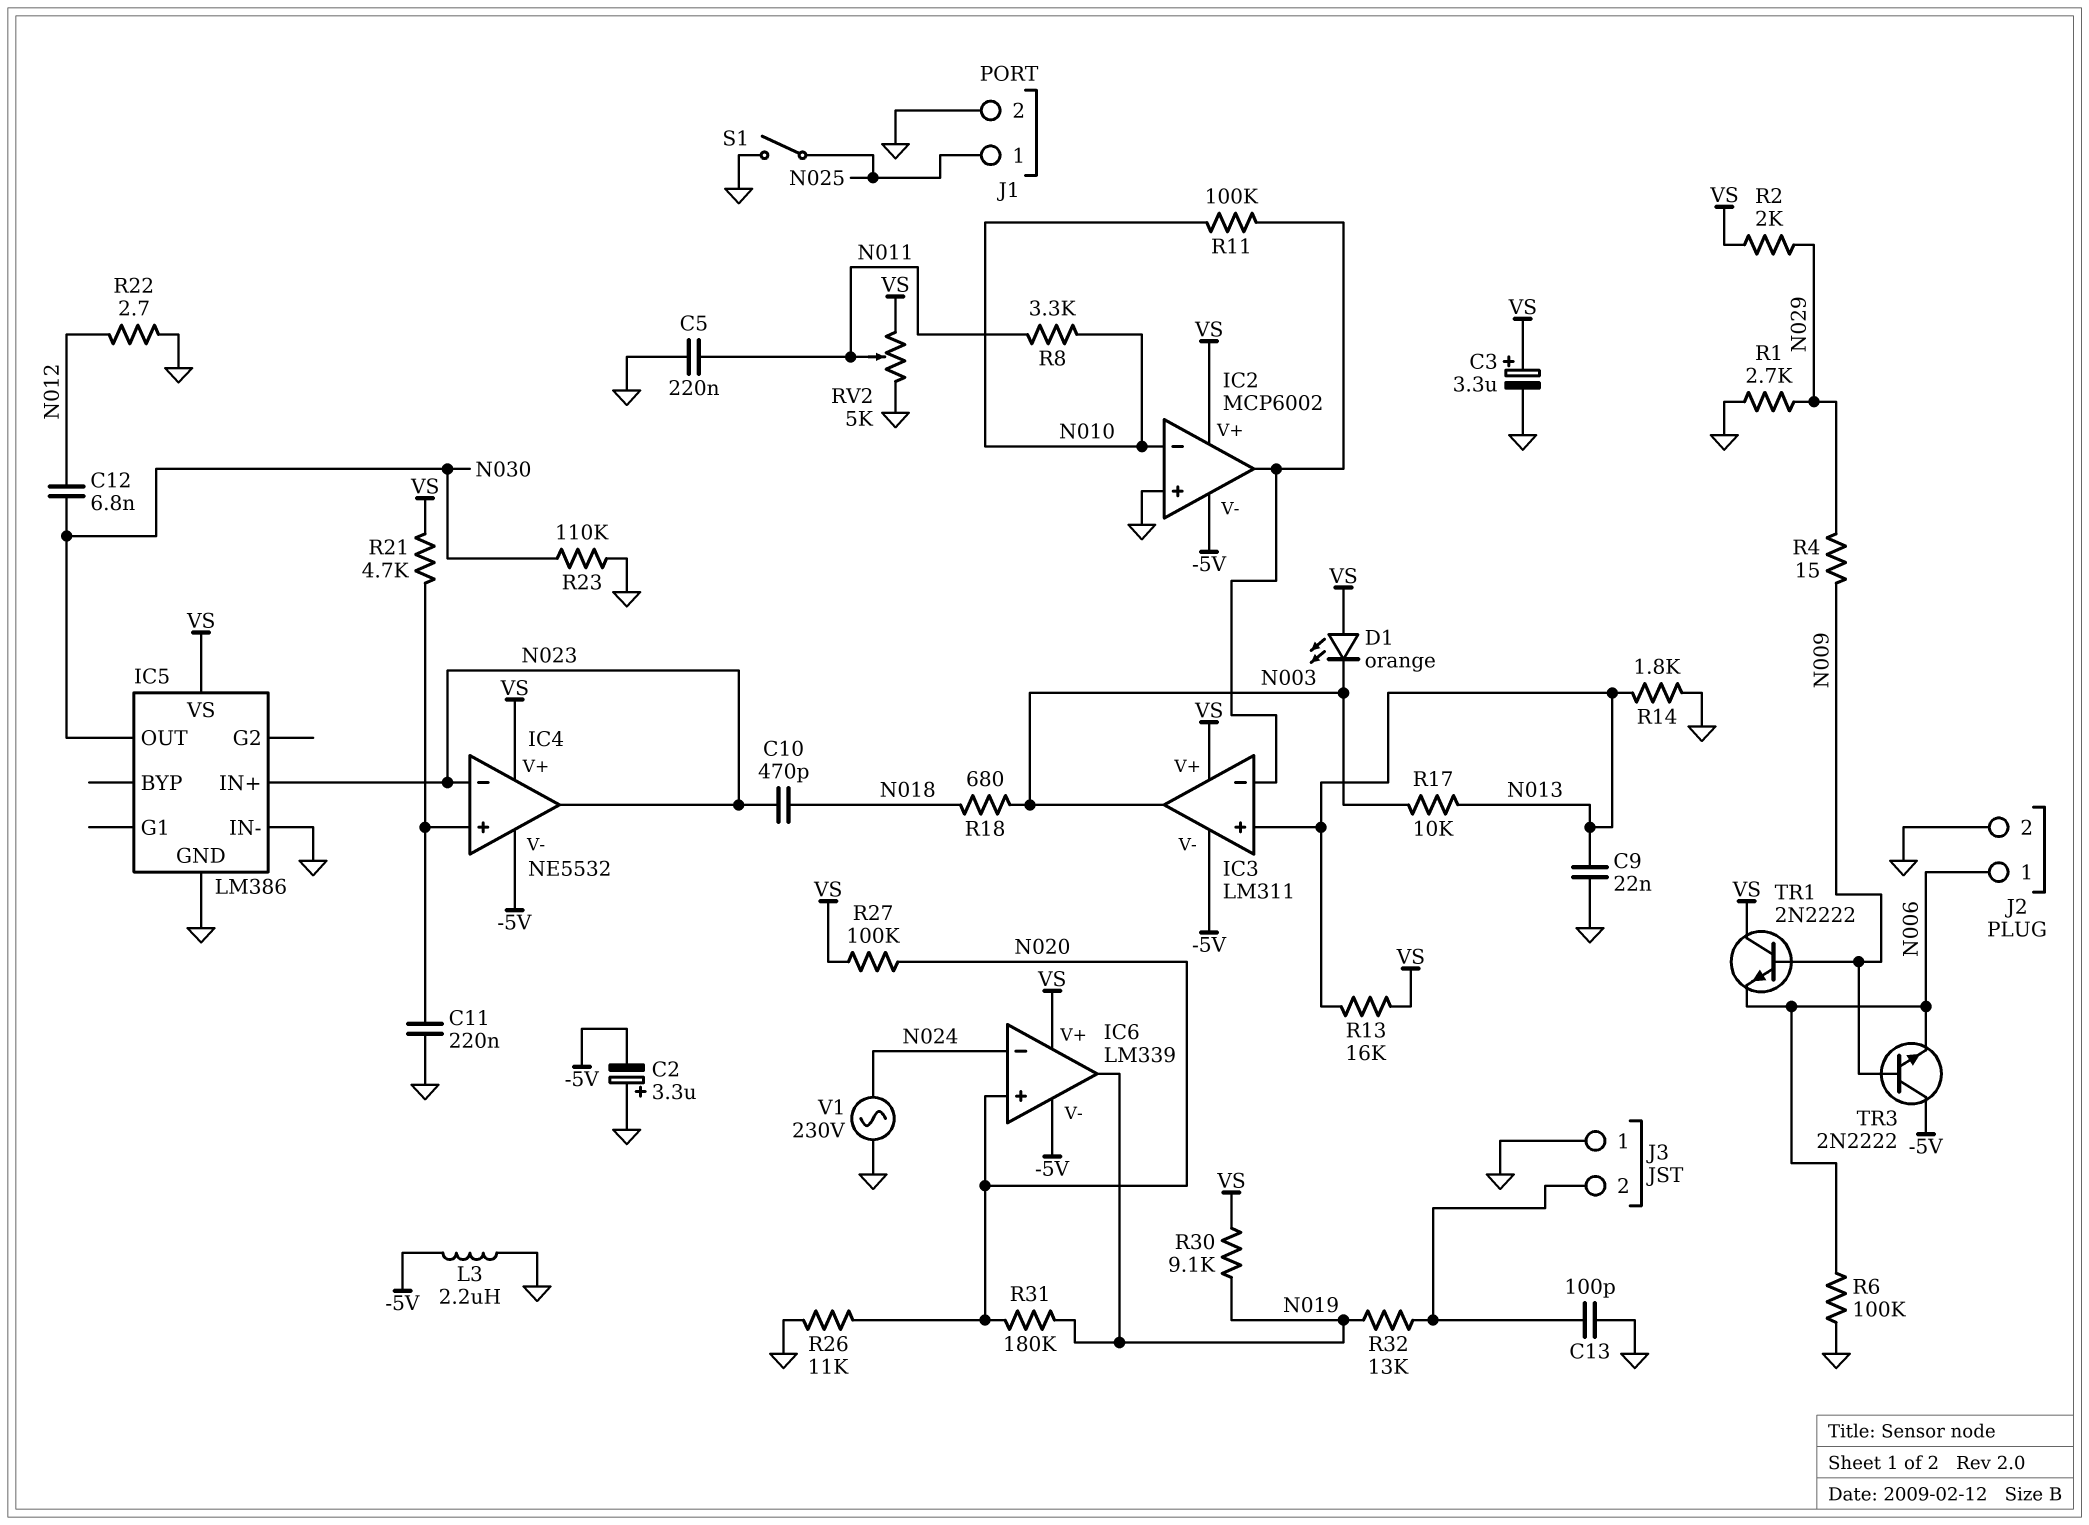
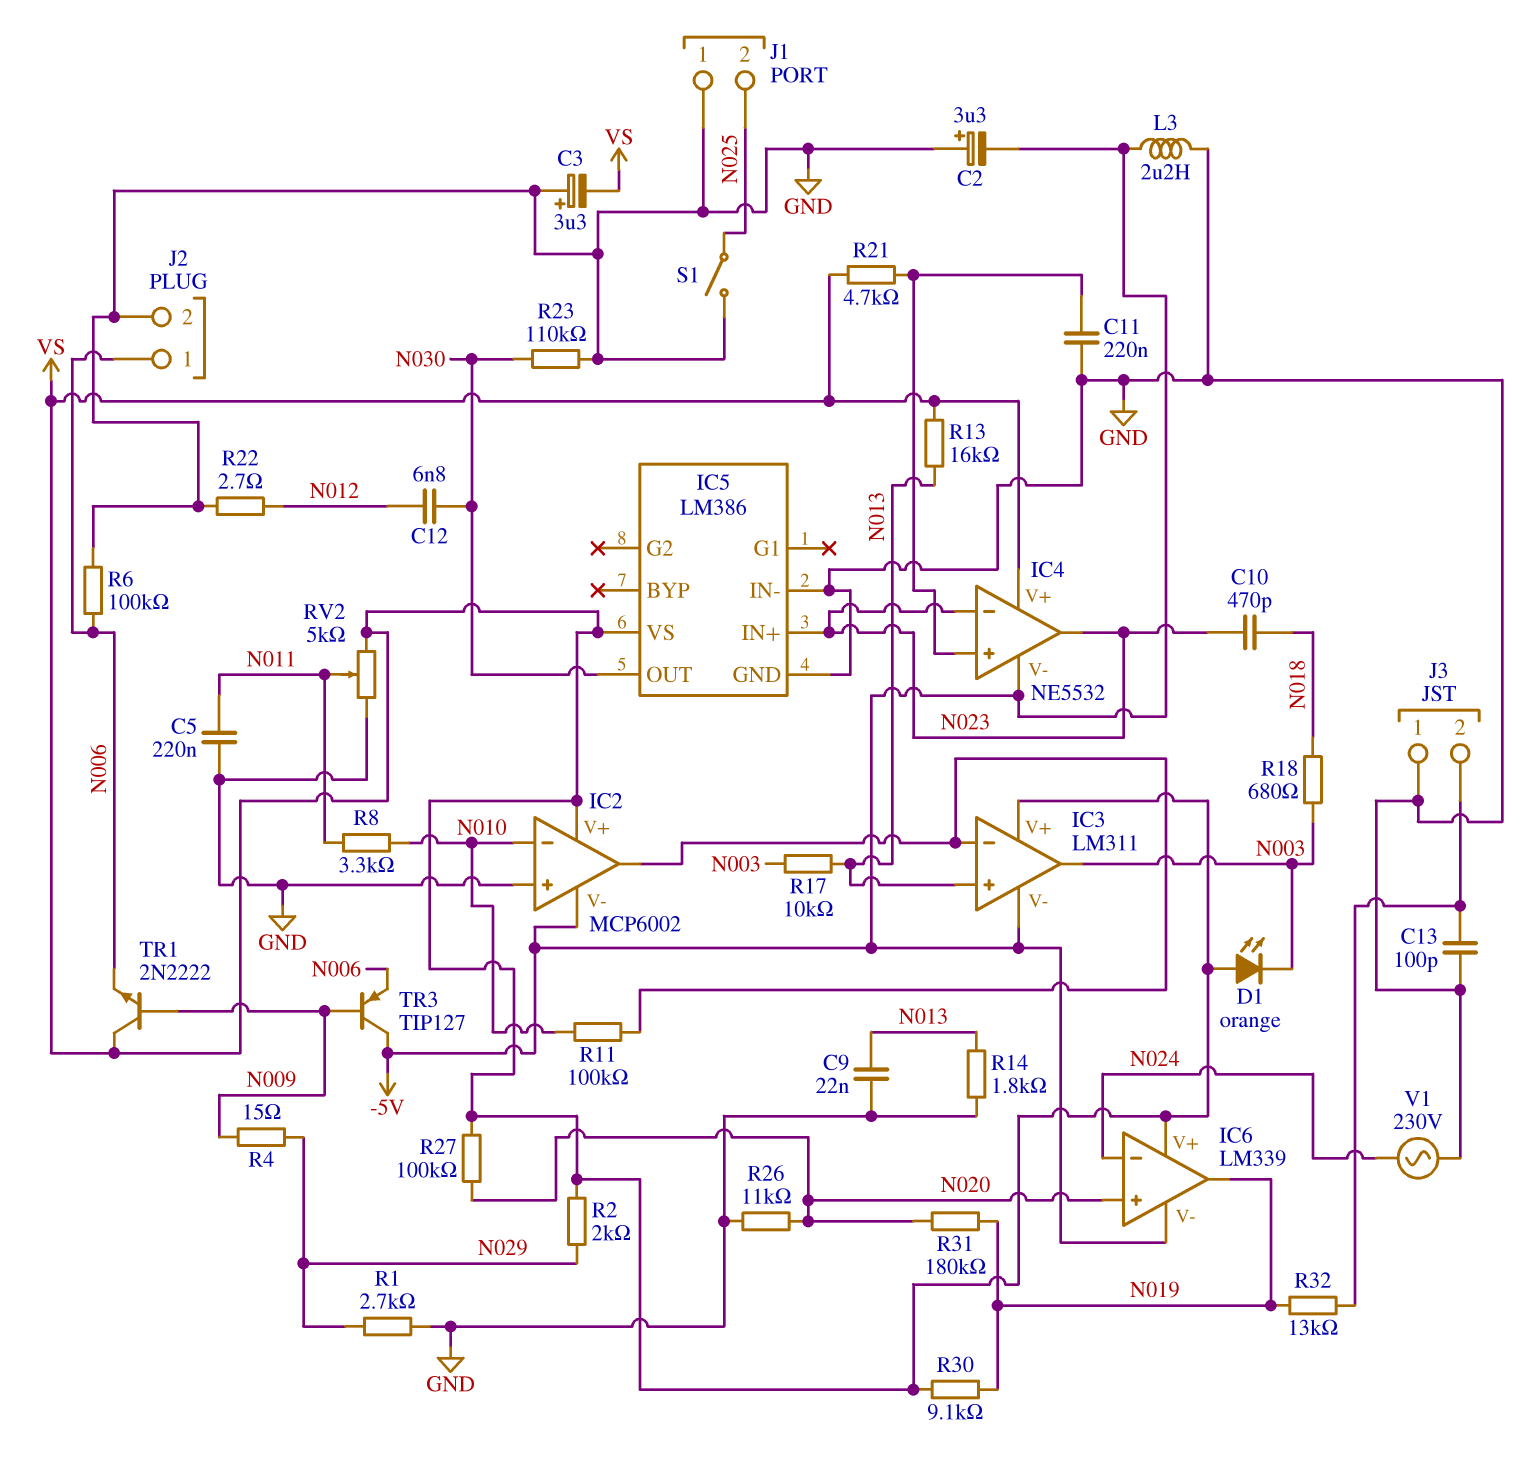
C3: 3.3uF (plus VS, minus GND) -> 3.3uF (plus GND, minus VS)
J1 pin 1: N025 -> GND
J1 pin 2: GND -> N025
TR3: NPN 2N2222 (B N009, C -5V, E N006) -> PNP TIP127 (B N009, C -5V, E N006)

